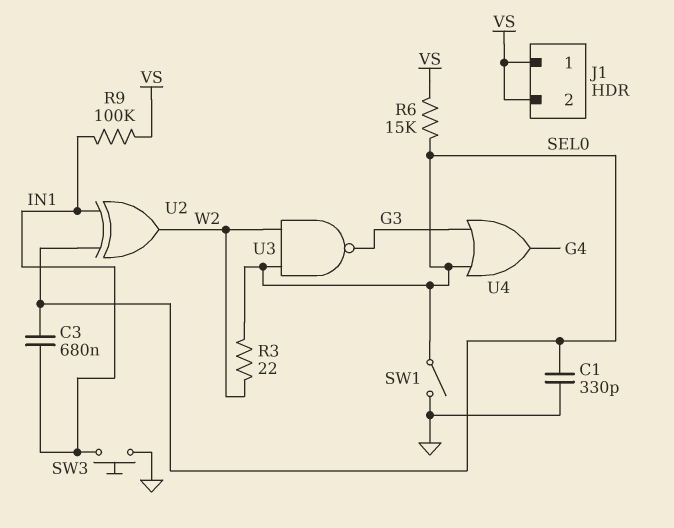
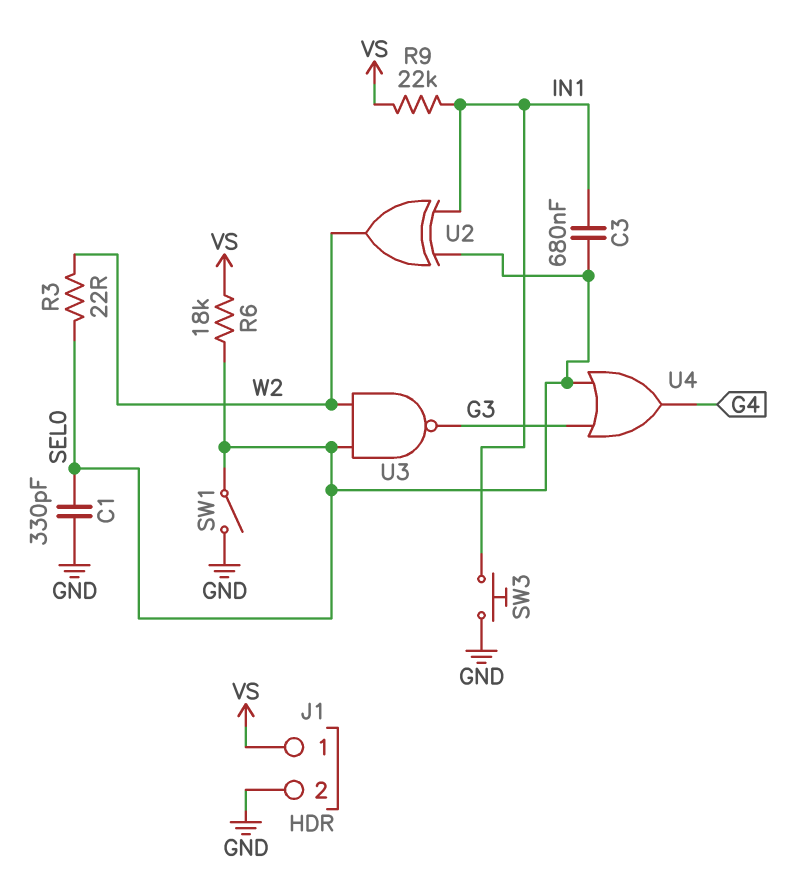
J1 pin 2: VS -> GND
R6: 15k (SEL0, VS) -> 18k (SEL0, VS)
R9: 100k (IN1, VS) -> 22k (IN1, VS)

